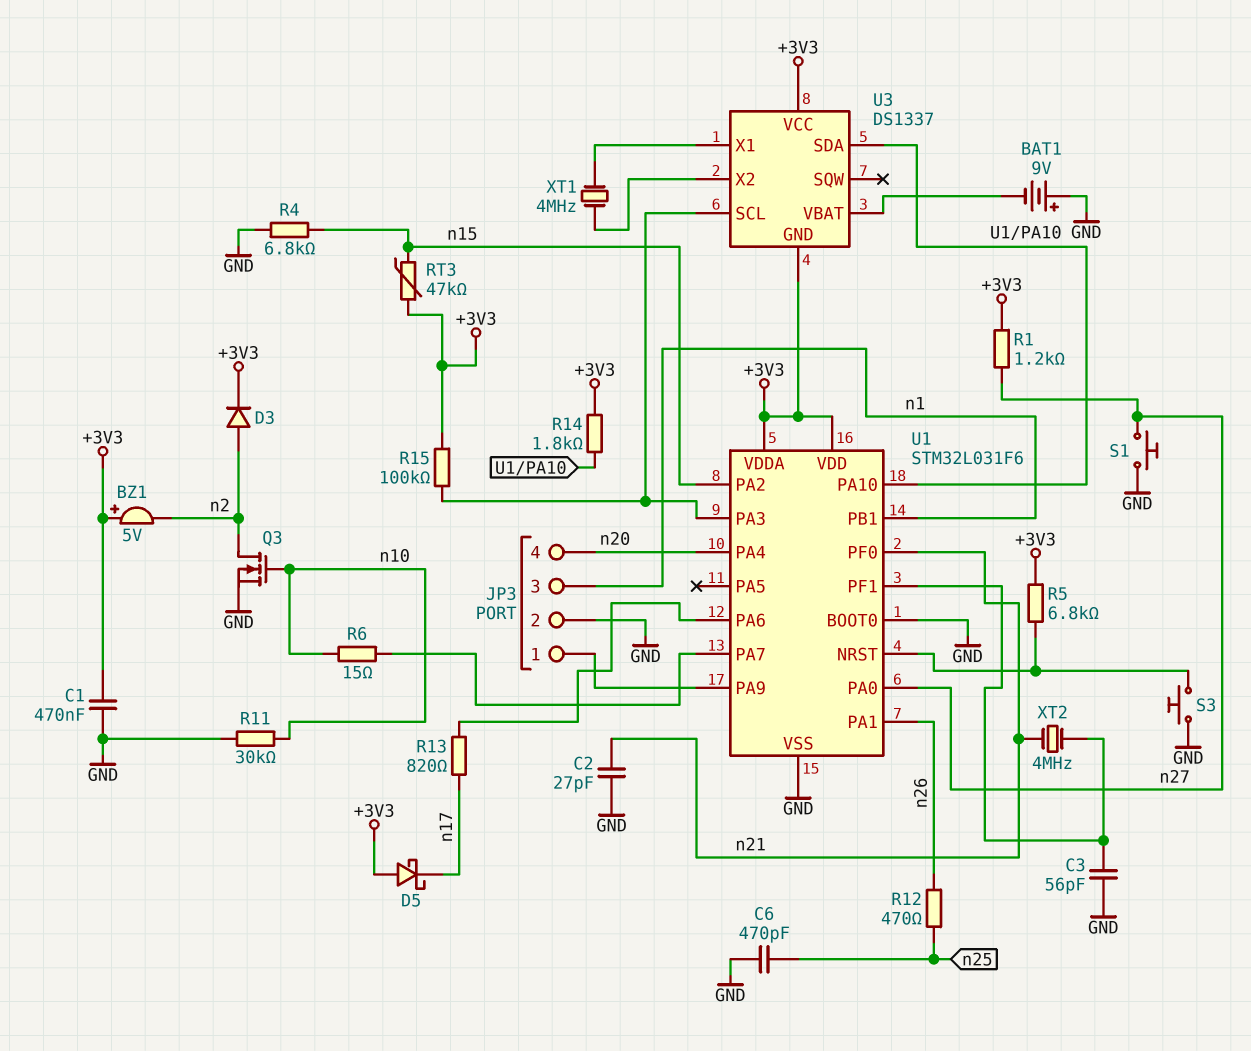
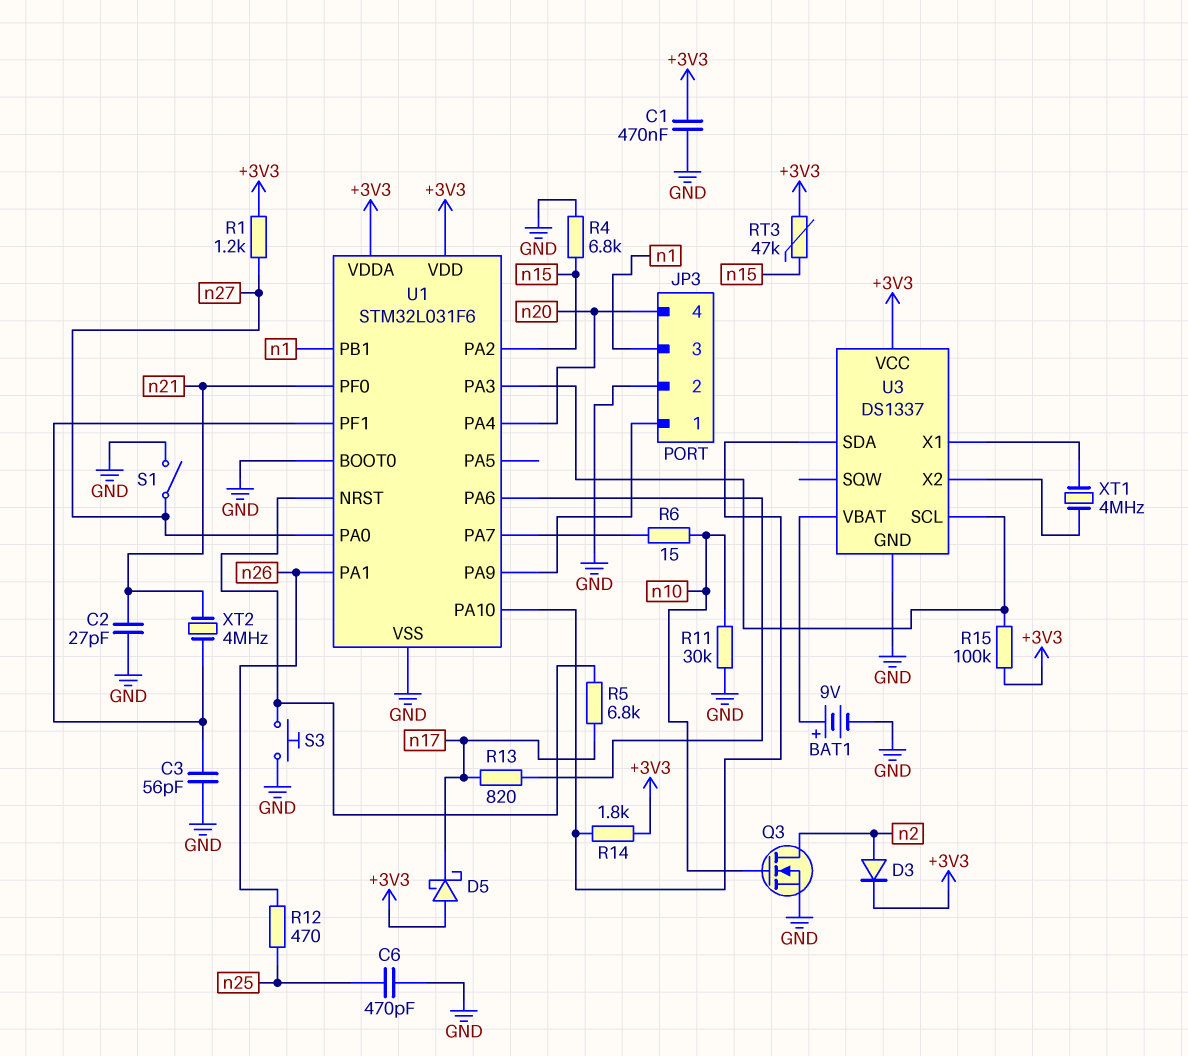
BAT1: 9V (plus GND, minus U3/VBAT) -> 9V (plus U3/VBAT, minus GND)
BZ1: buzzer 5V (plus +3V3, minus n2) -> none
R5: 6.8k (+3V3, U1/NRST) -> 6.8k (U1/NRST, n17)
S1: button (GND, n27) -> switch (GND, n27)
U3 pin GND: +3V3 -> GND

